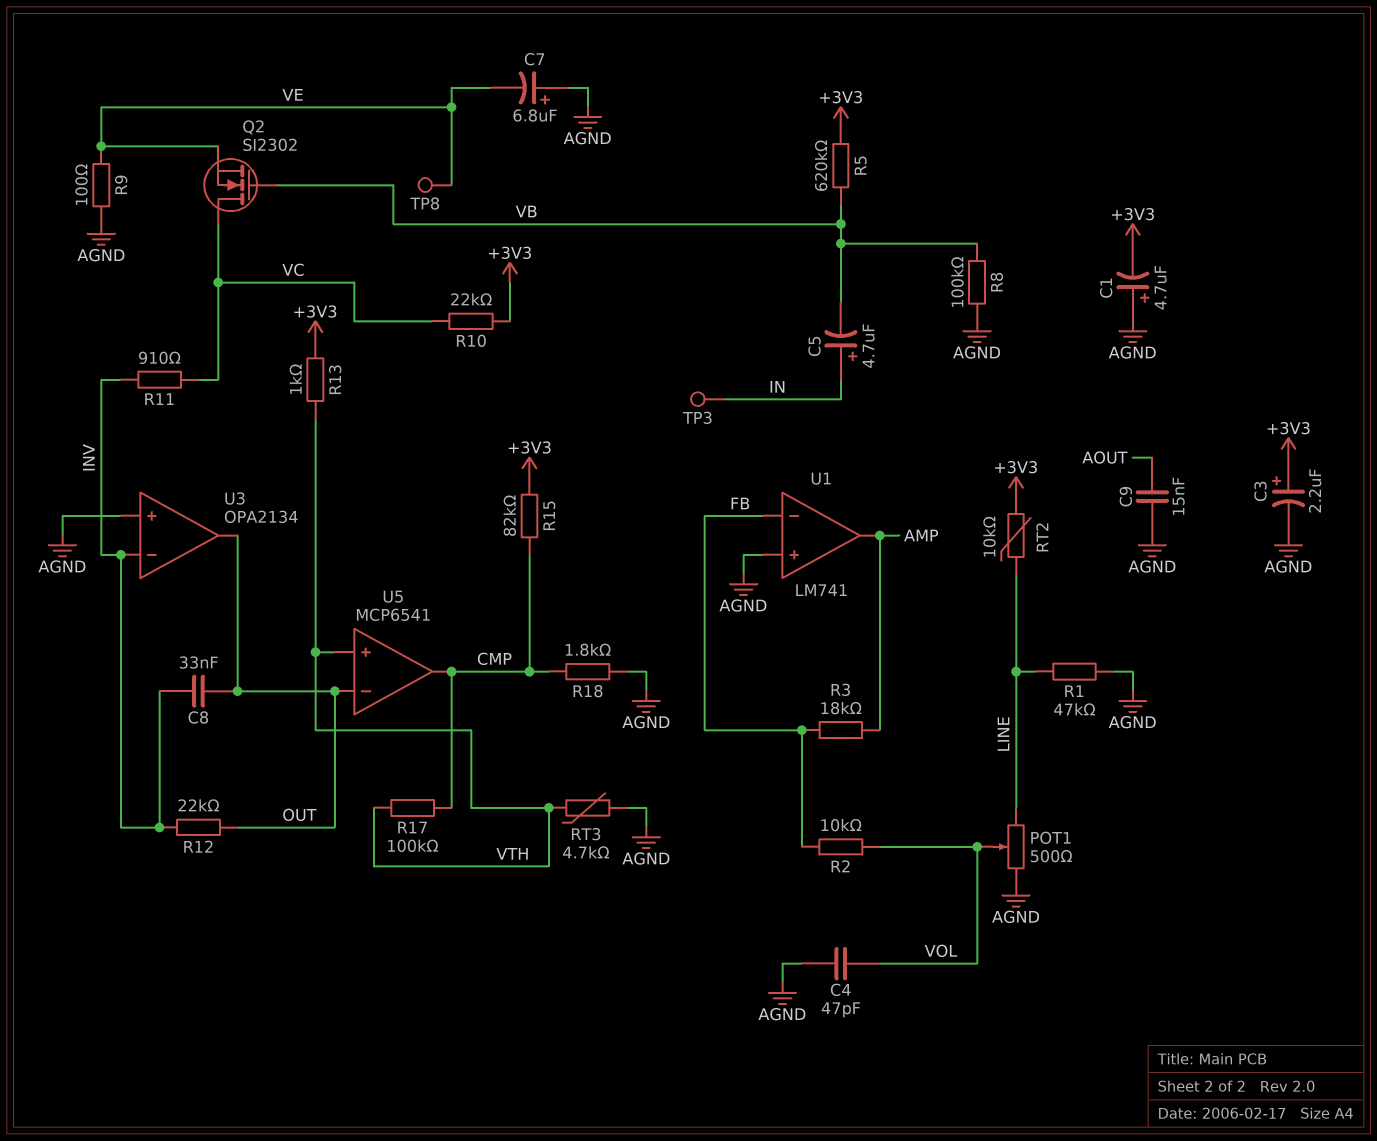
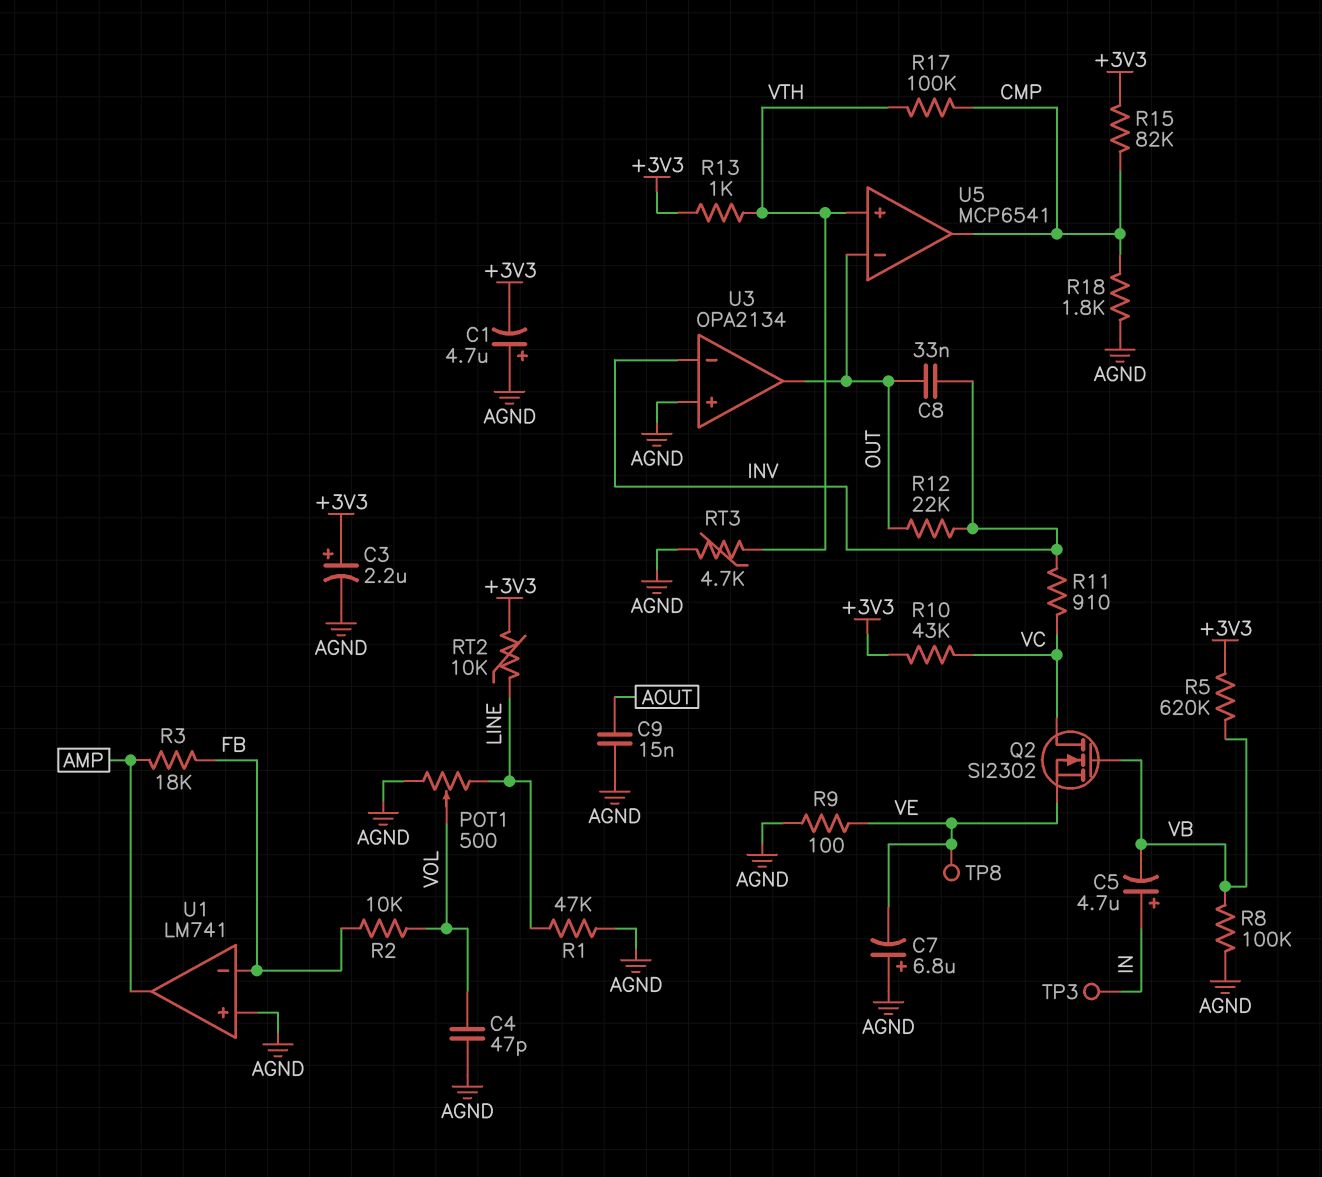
R10: 22k (+3V3, VC) -> 43k (+3V3, VC)

